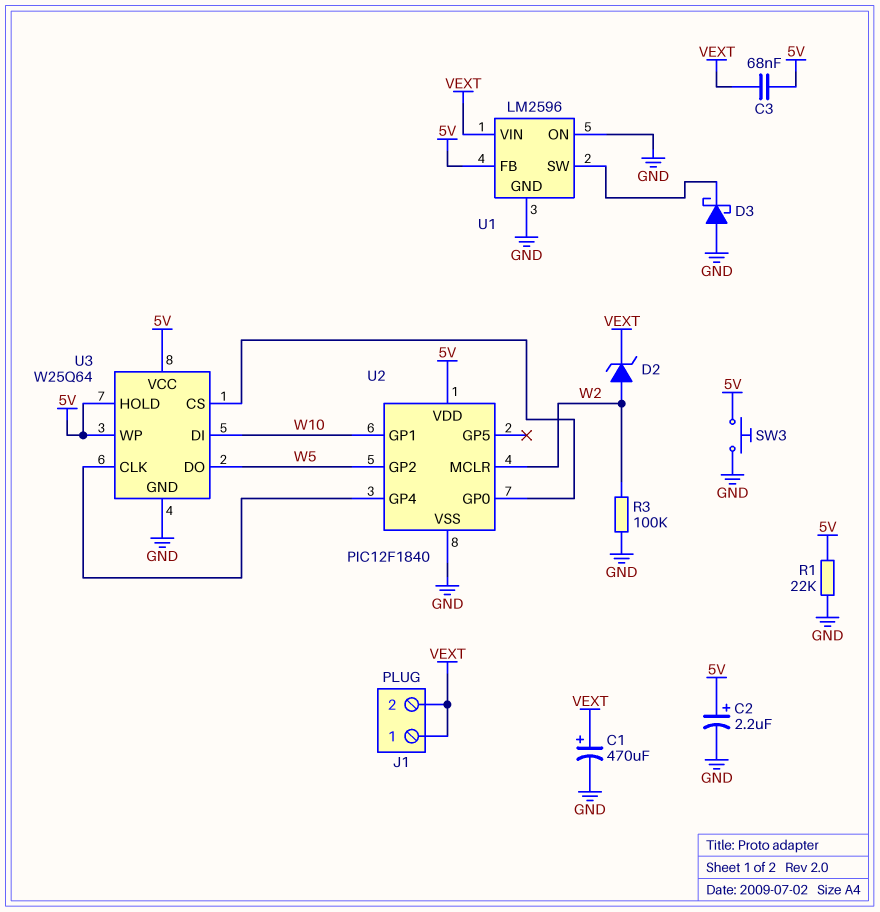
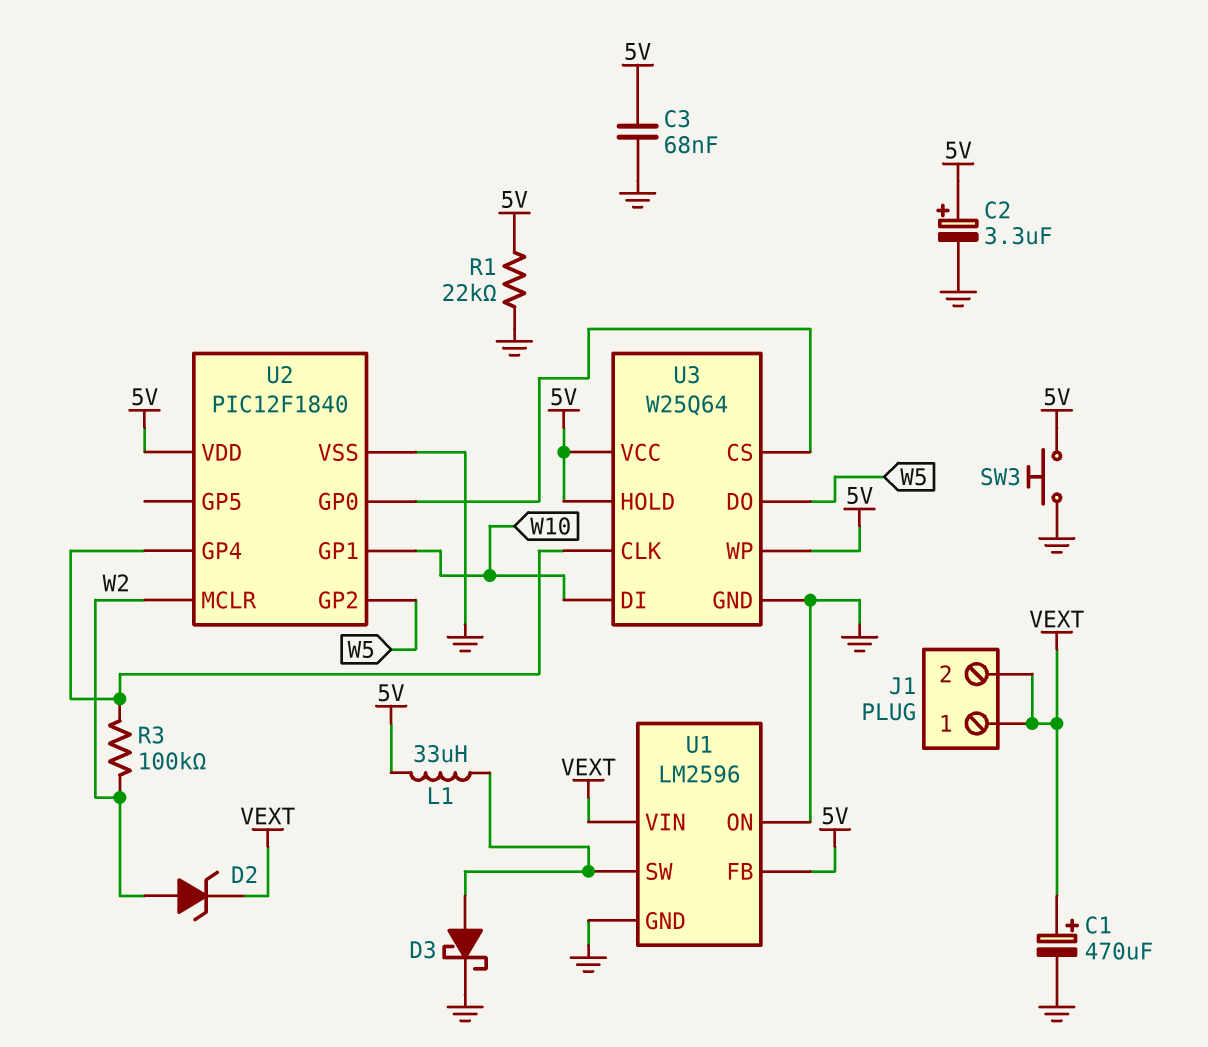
C2: 2.2uF (plus 5V, minus GND) -> 3.3uF (plus 5V, minus GND)
C3: 68nF (5V, VEXT) -> 68nF (5V, GND)
D3: schottky (A GND, K U1/SW) -> schottky (A U1/SW, K GND)
L1: none -> 33uH (5V, U1/SW)
R3: 100k (GND, W2) -> 100k (U2/GP4, W2)

